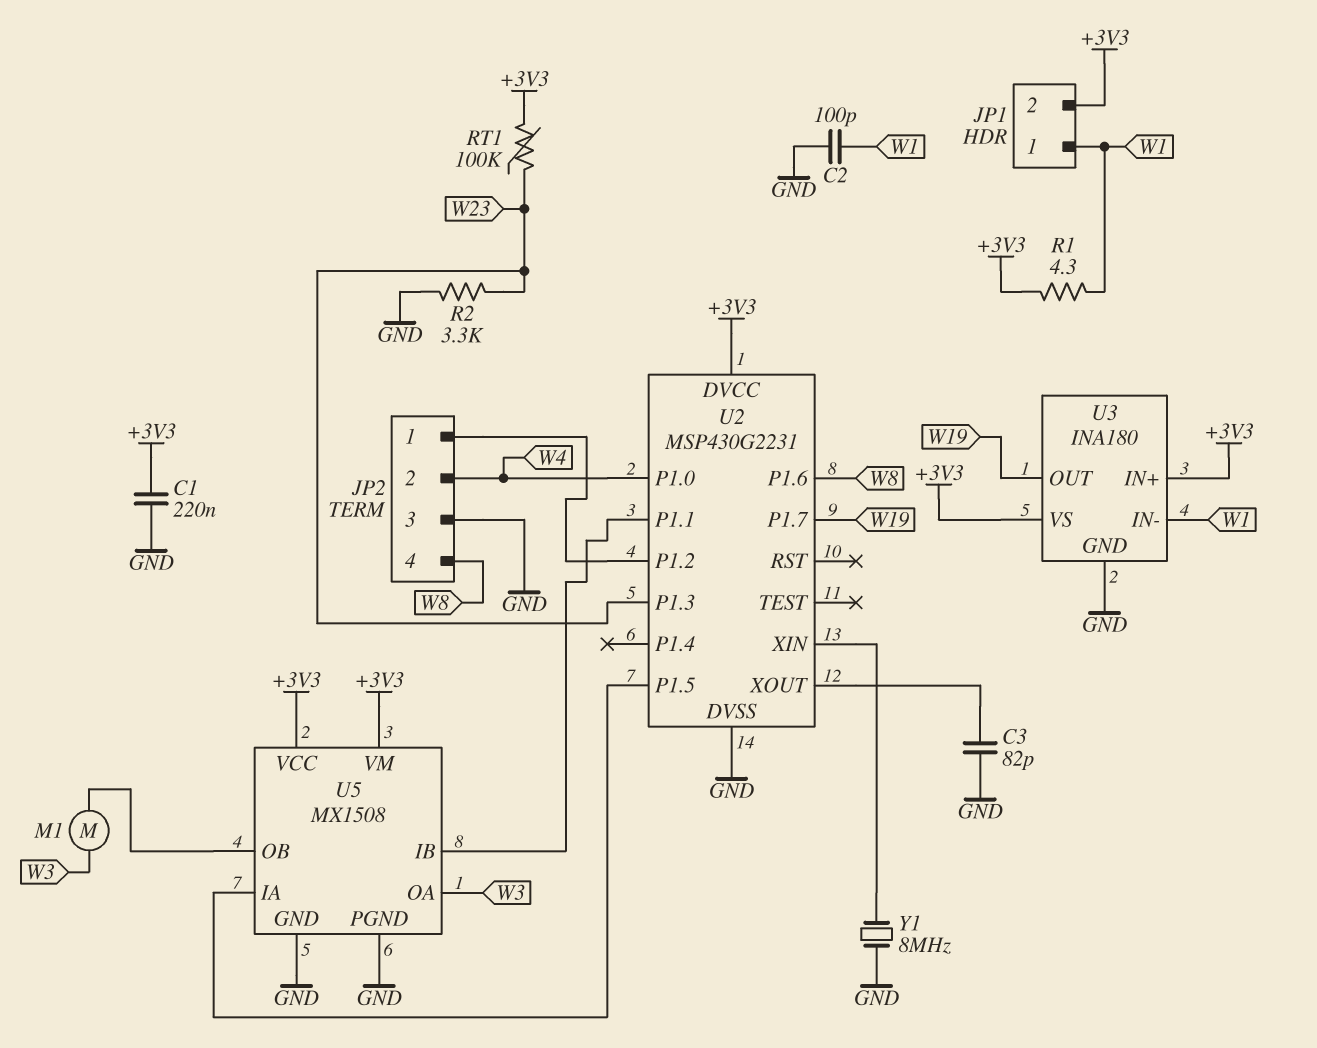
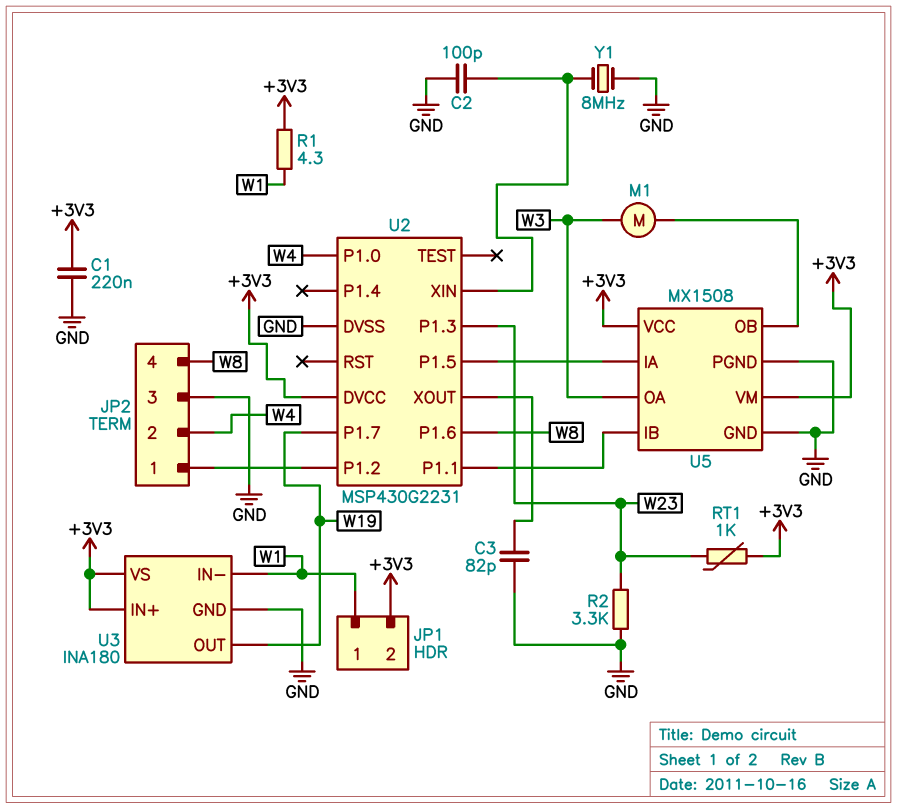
C2: 100pF (GND, W1) -> 100pF (GND, U2/XIN)
RT1: 100k (+3V3, W23) -> 1k (+3V3, W23)

